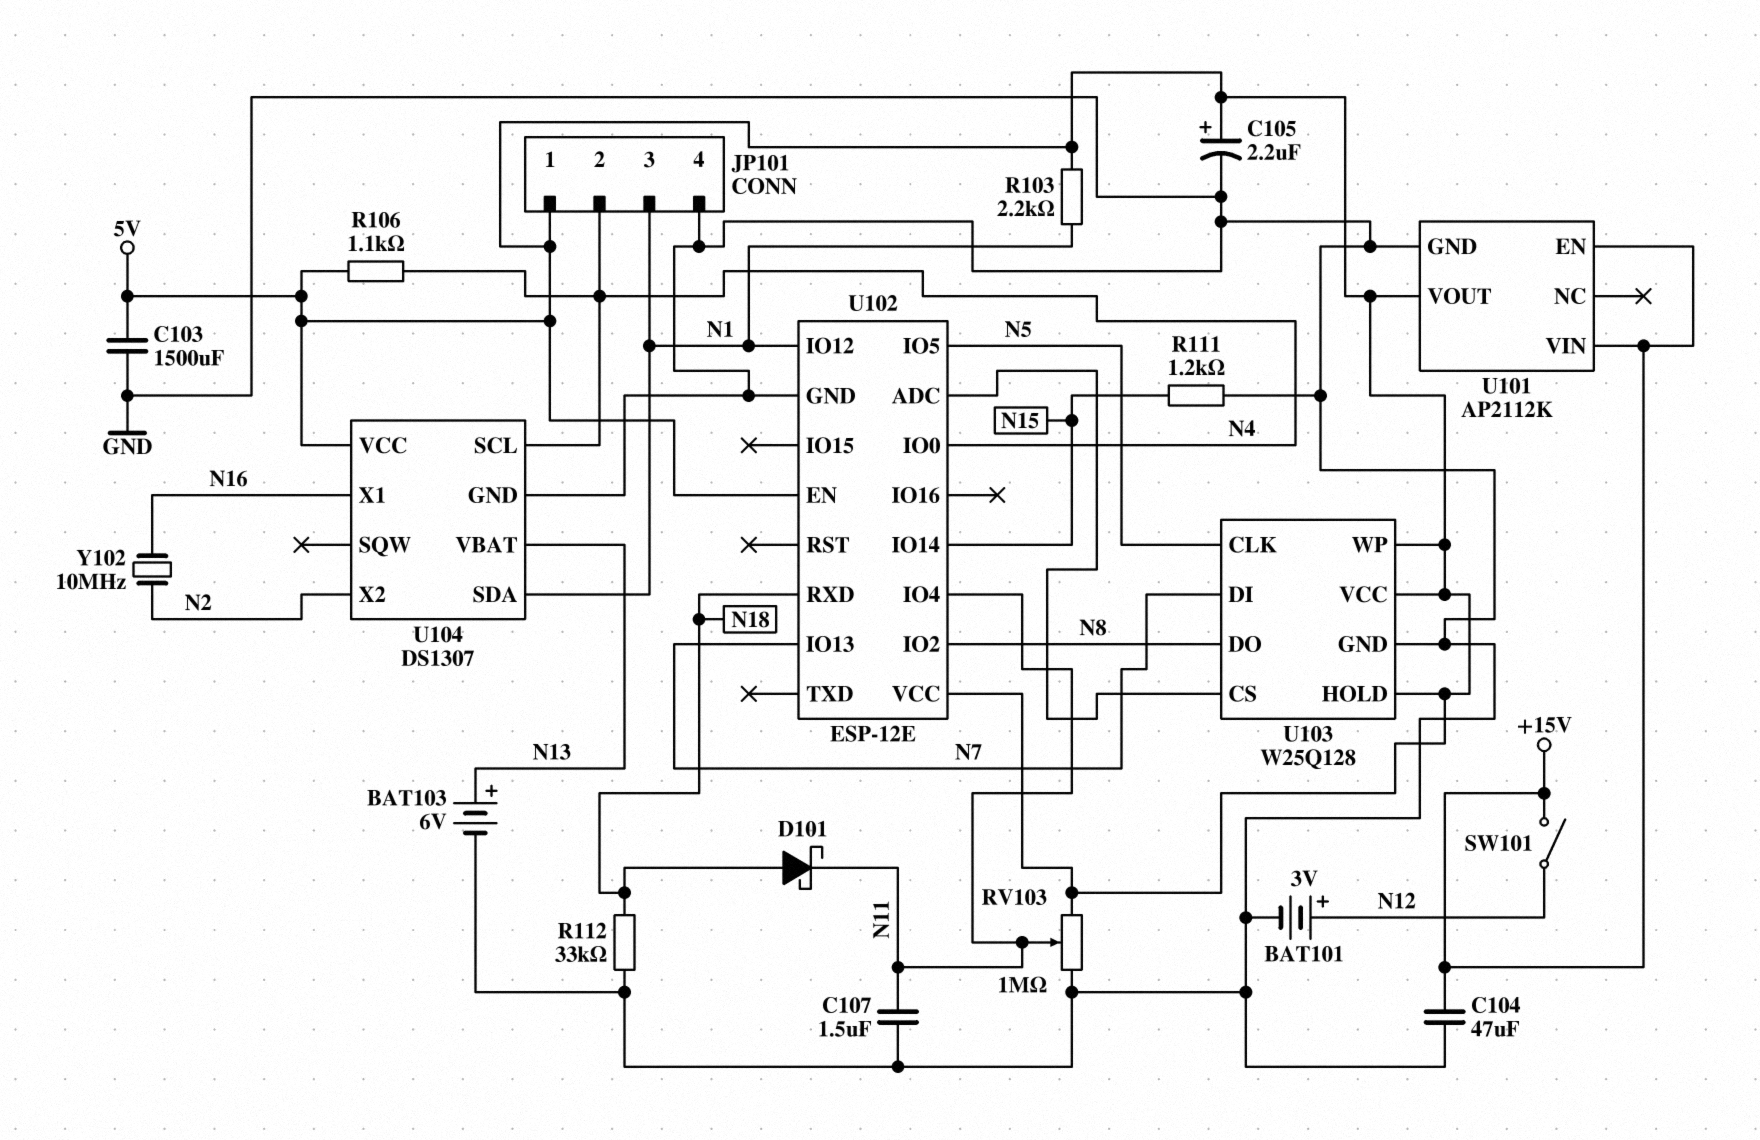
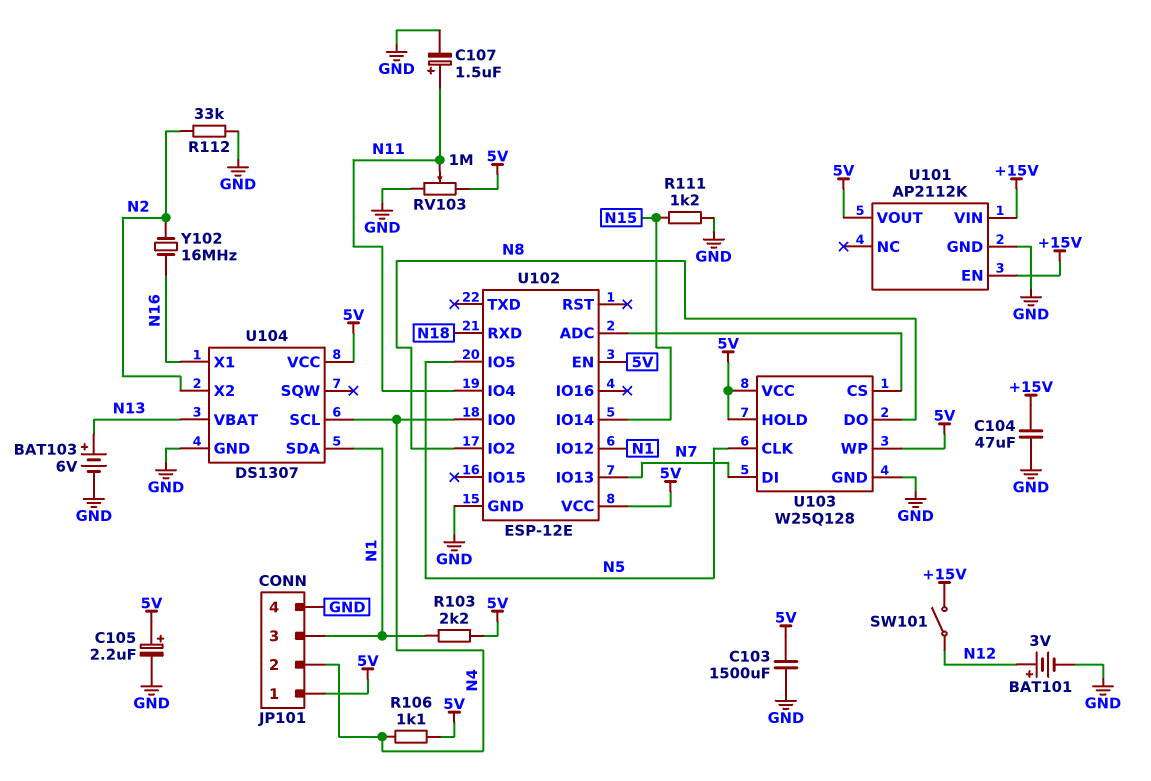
C107: 1.5uF (GND, N11) -> 1.5uF (plus N11, minus GND)
D101: schottky (A N18, K N11) -> none
R112: 33k (GND, N18) -> 33k (GND, N2)
Y102: 10MHz (N2, N16) -> 16MHz (N2, N16)

